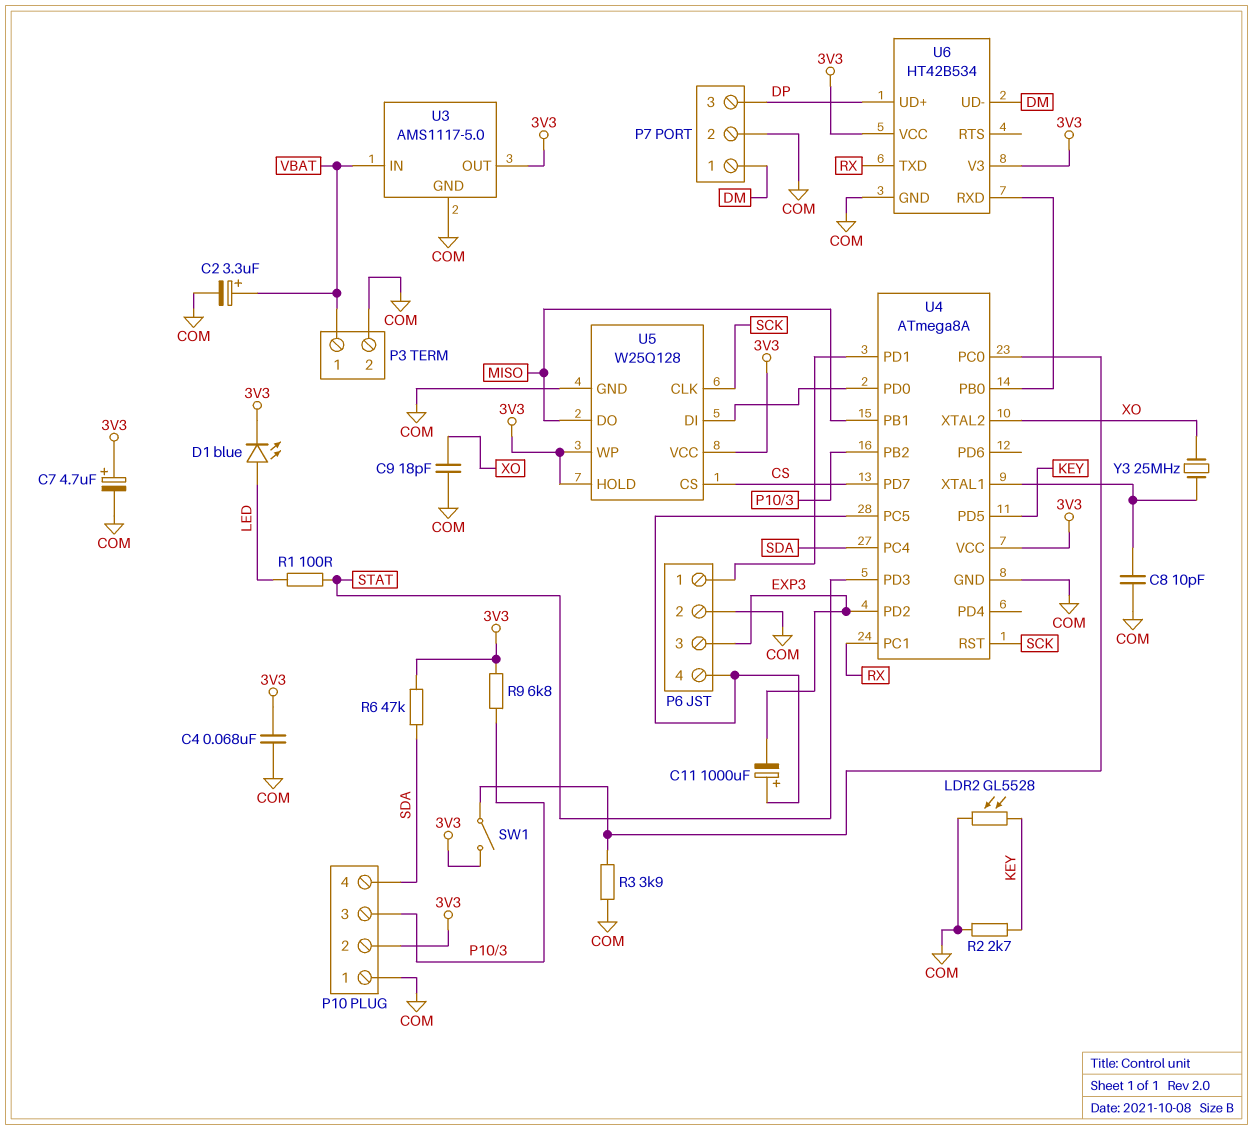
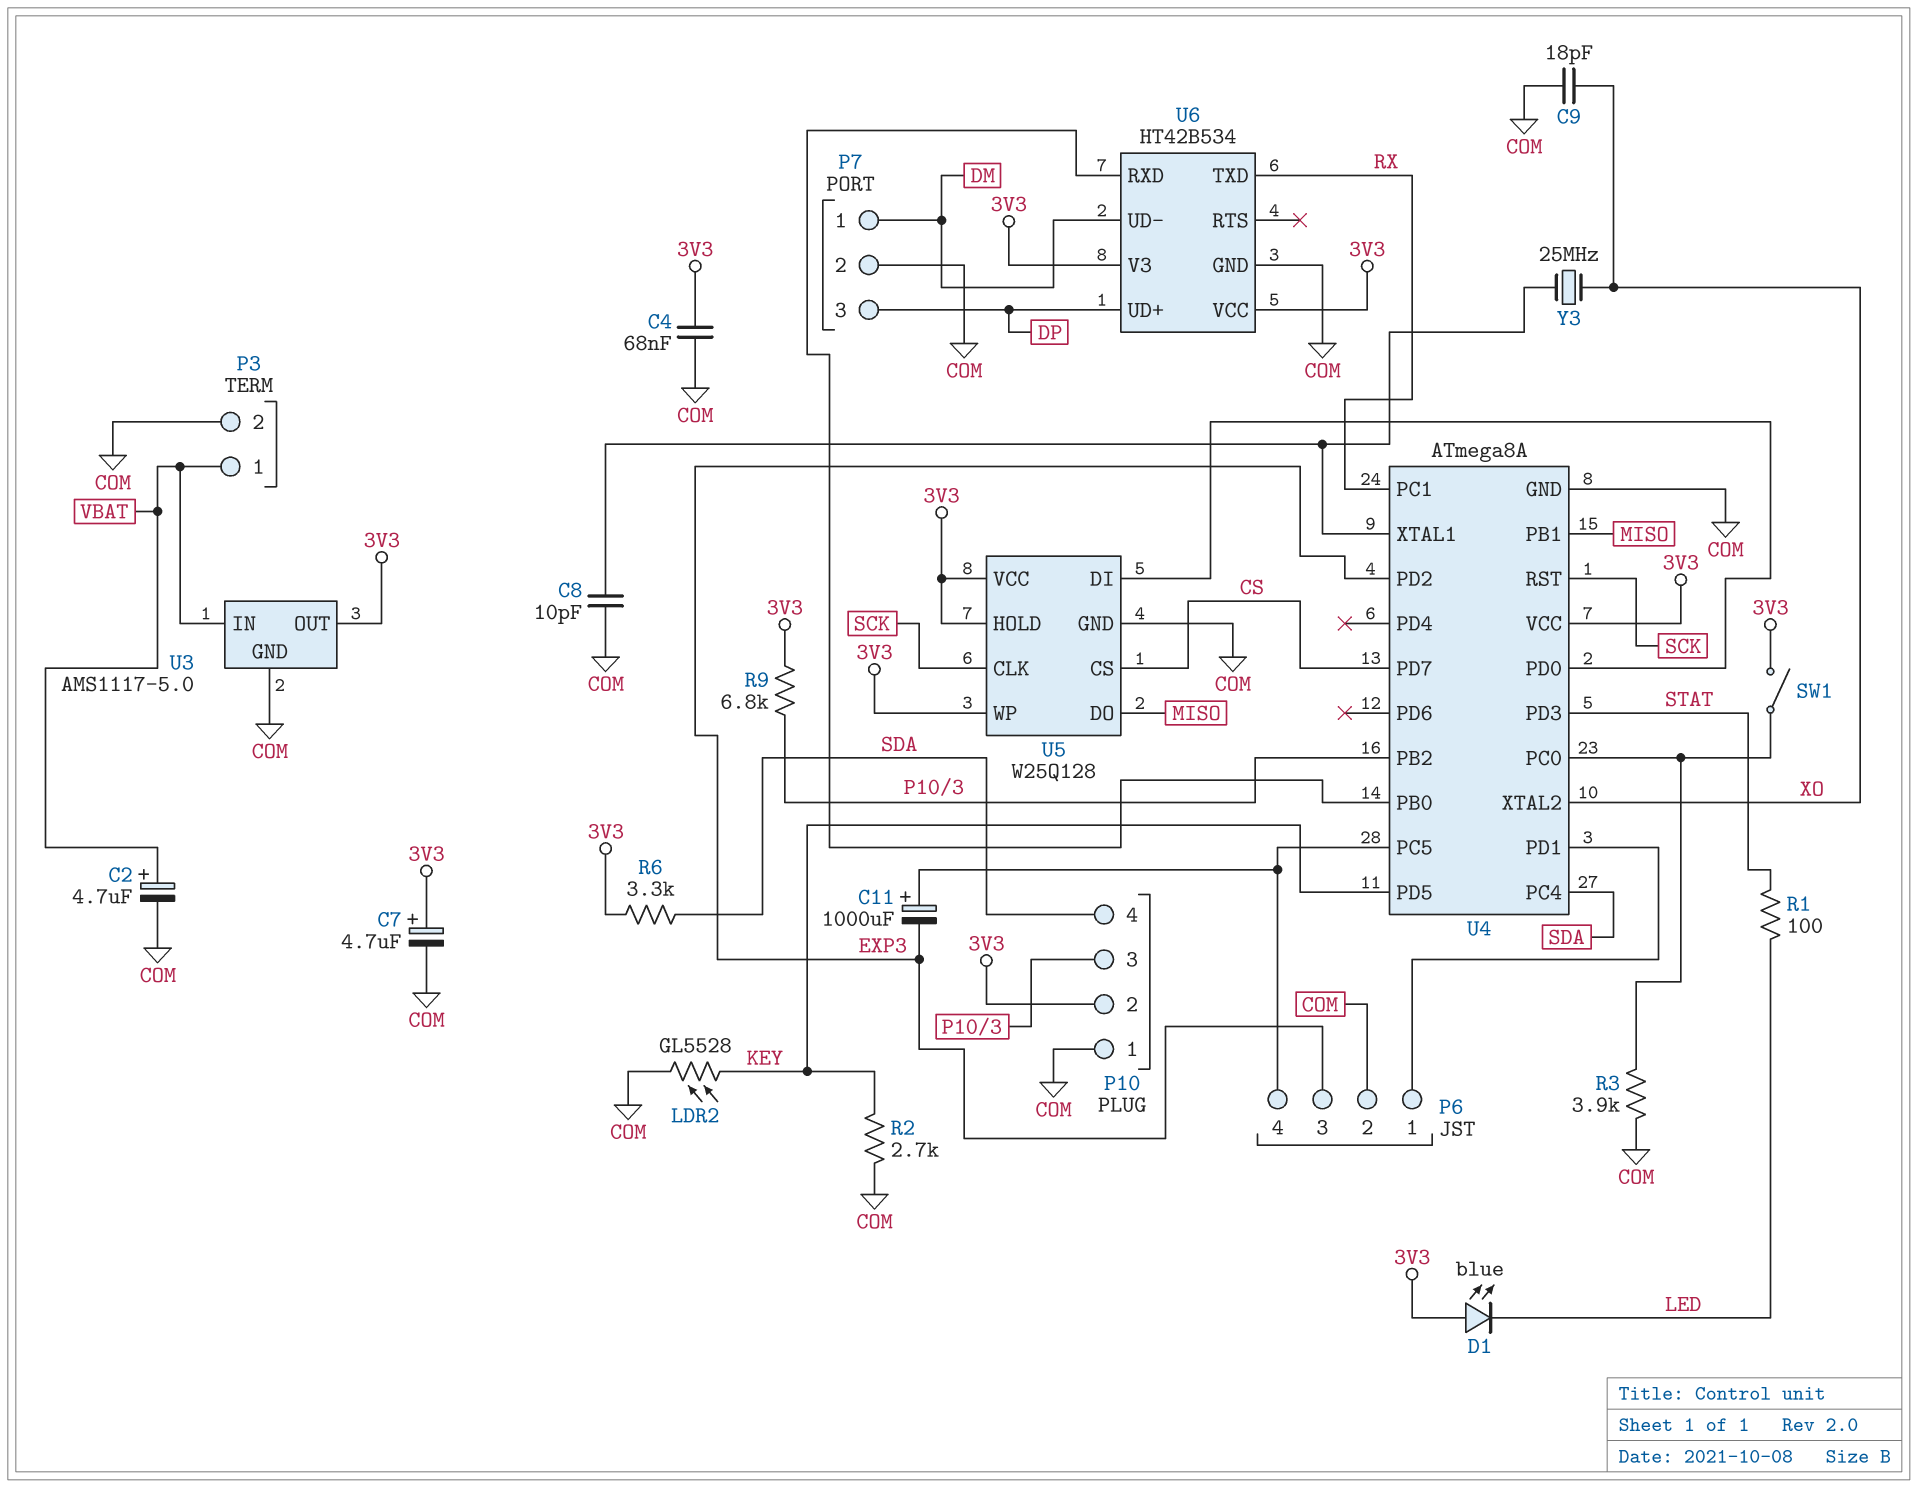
C2: 3.3uF (plus VBAT, minus COM) -> 4.7uF (plus VBAT, minus COM)
D1: LED blue (A LED, K 3V3) -> LED blue (A 3V3, K LED)
R6: 47k (3V3, SDA) -> 3.3k (3V3, SDA)

